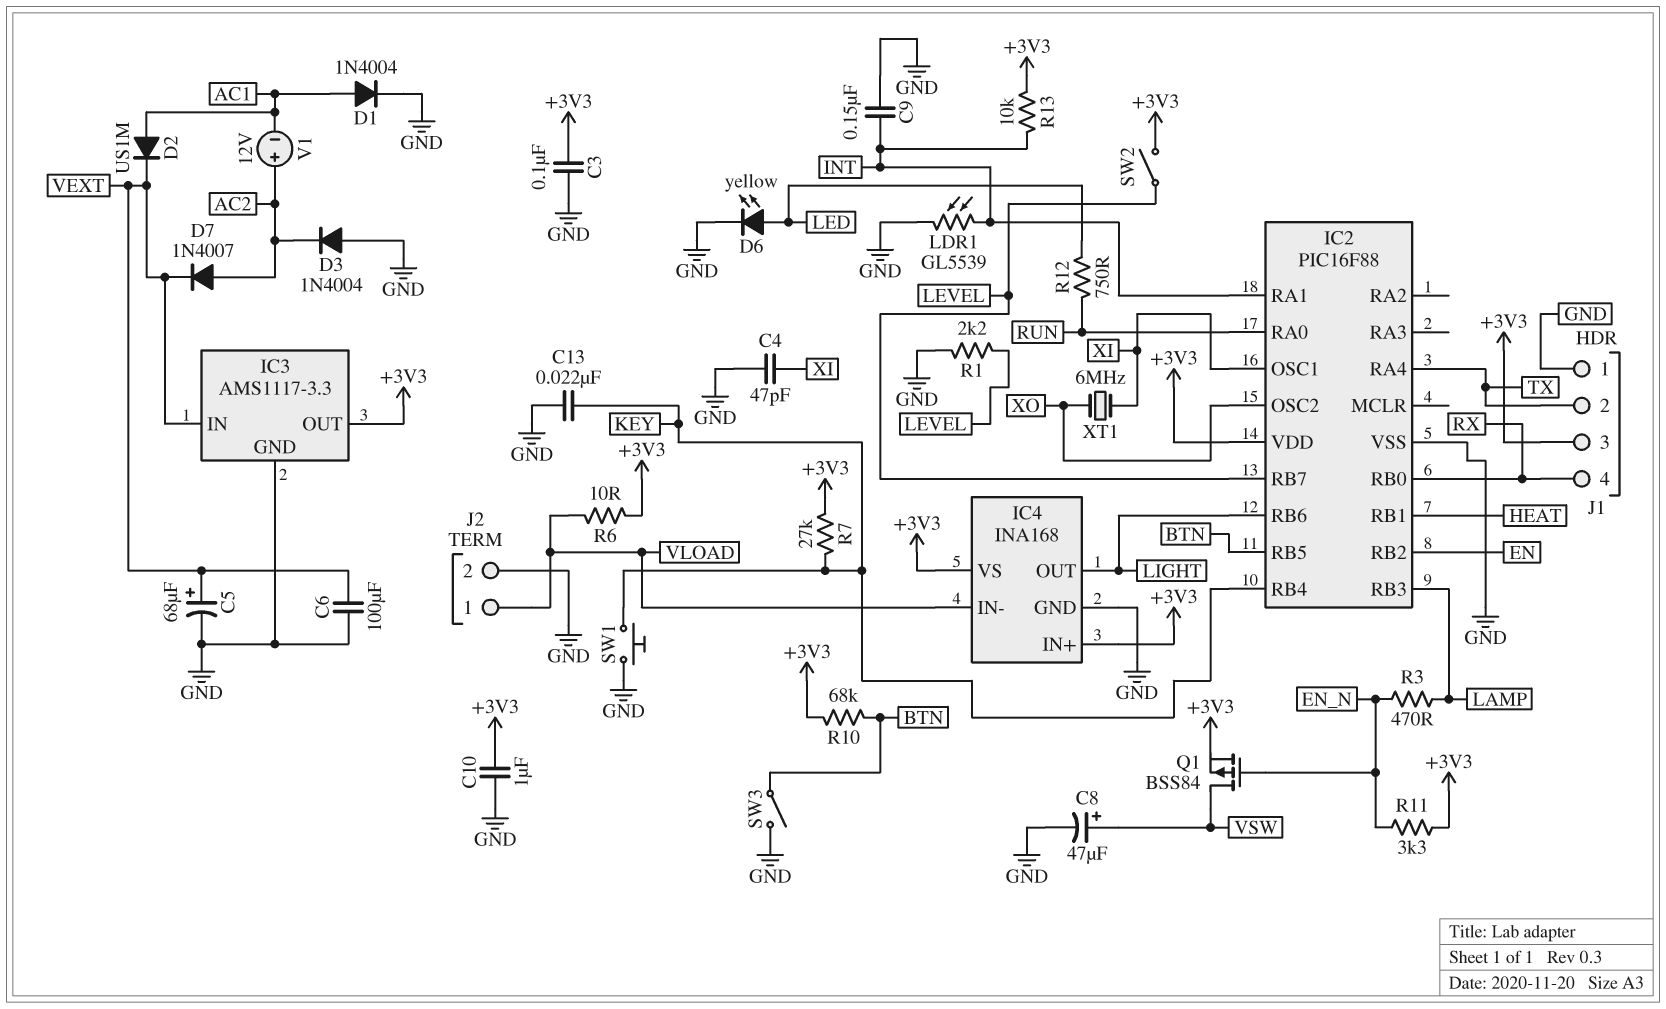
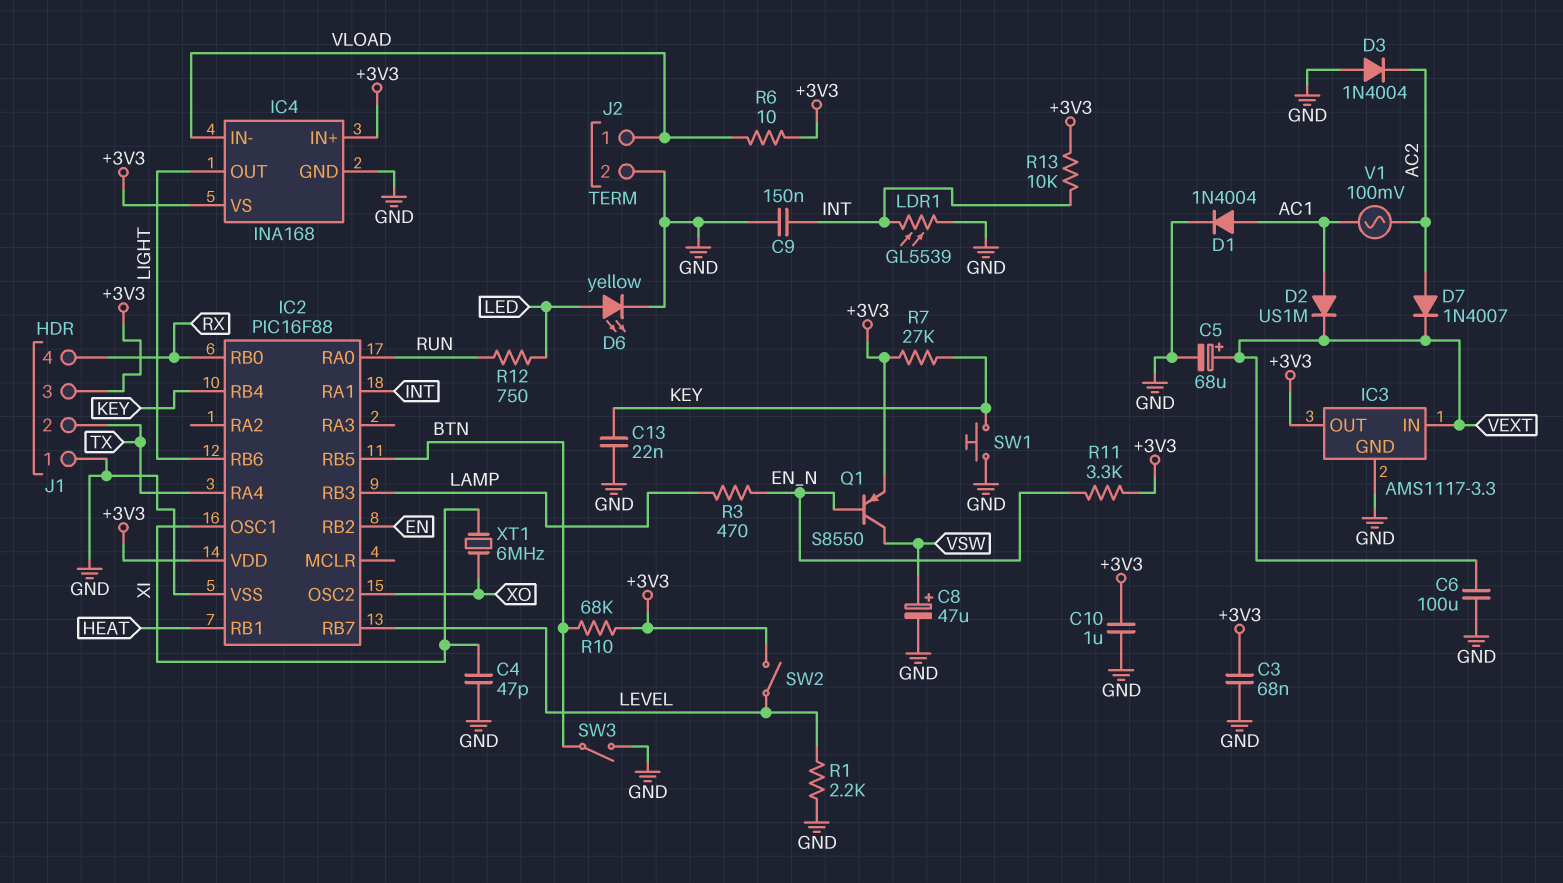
C3: 100nF (+3V3, GND) -> 68nF (+3V3, GND)
Q1: PMOS BSS84 (G EN_N, D VSW, S +3V3) -> PNP S8550 (B EN_N, C VSW, E +3V3)
V1: 12V (plus AC2, minus AC1) -> AC 100mV (AC1, AC2)

